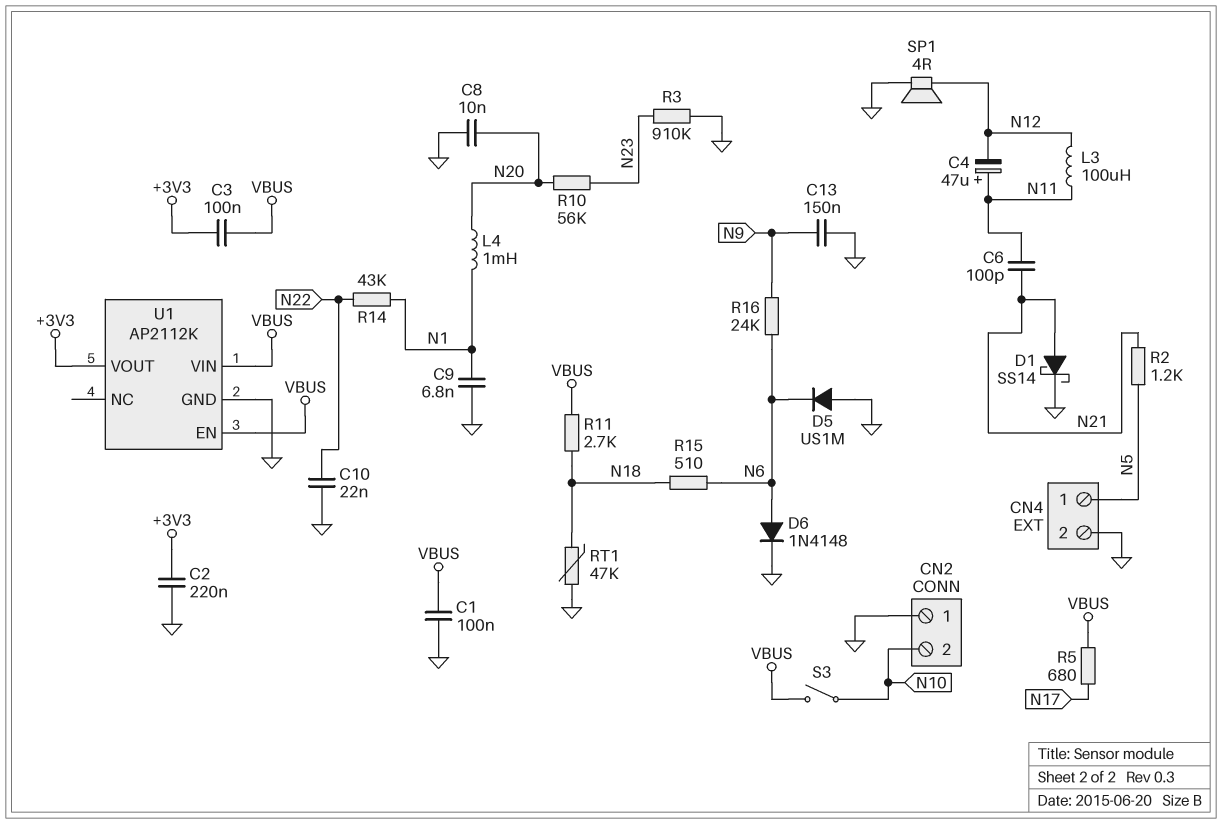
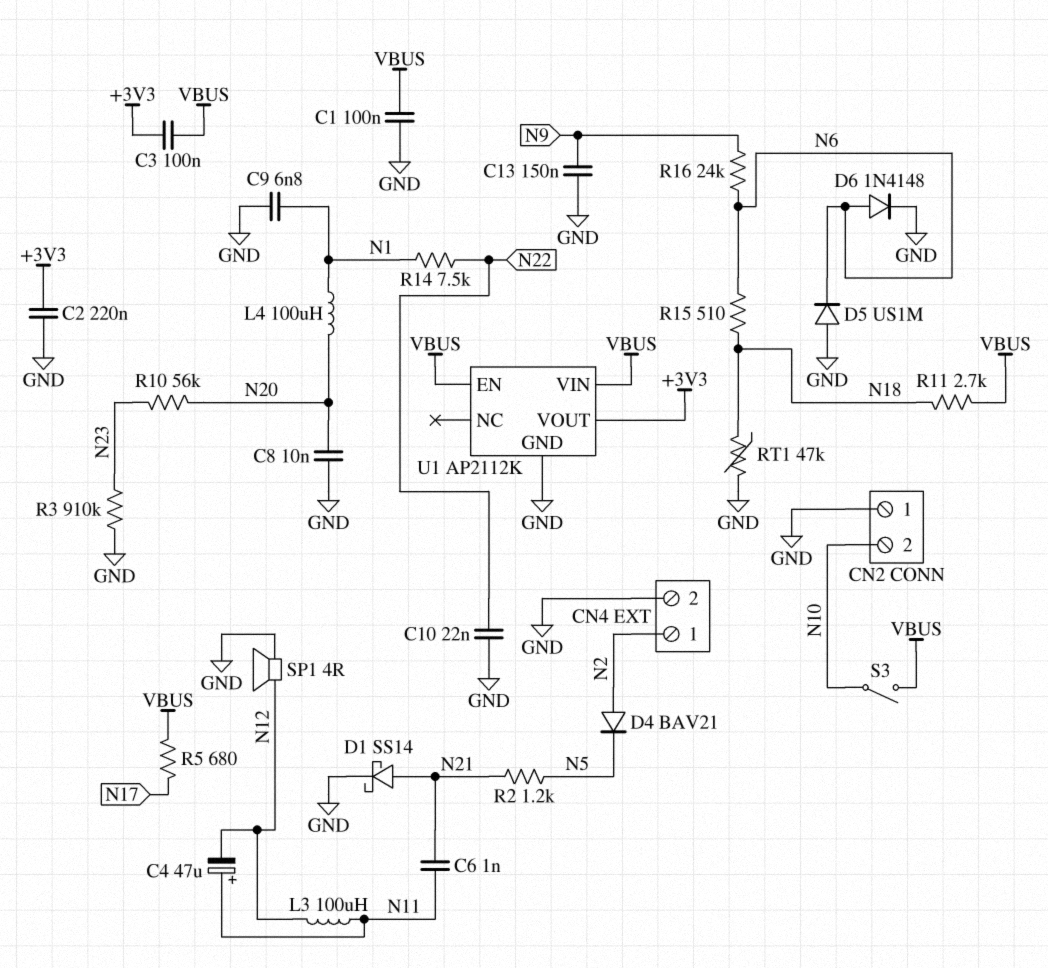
C6: 100pF (N11, N21) -> 1nF (N11, N21)
CN4 pin 1: N5 -> N2
D4: none -> diode BAV21 (A N2, K N5)
L4: 1mH (N1, N20) -> 100uH (N1, N20)
R14: 43k (N1, N22) -> 7.5k (N1, N22)

